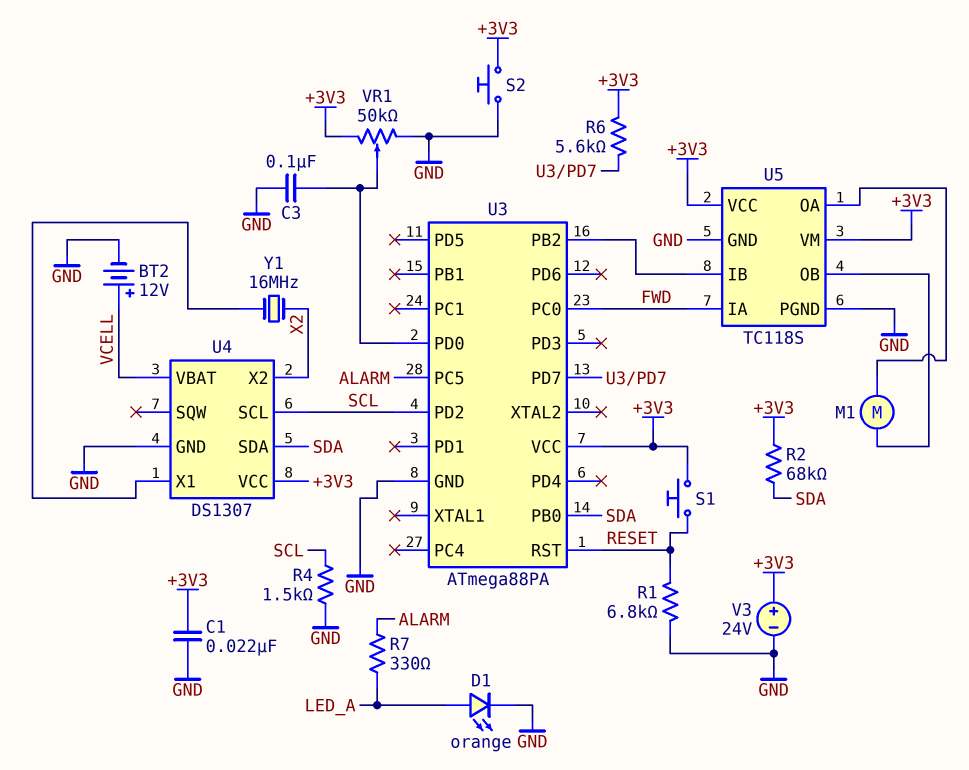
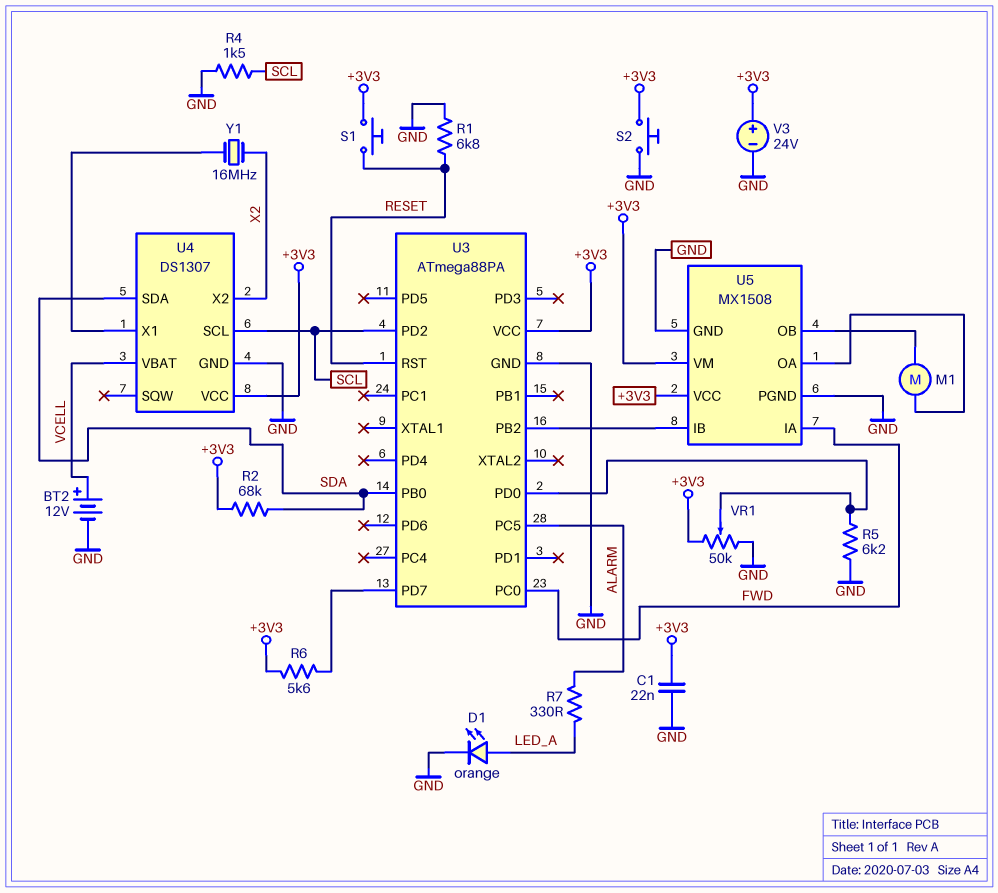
C3: 100nF (GND, U3/PD0) -> none
R5: none -> 6.2k (GND, U3/PD0)
U5: TC118S -> MX1508

